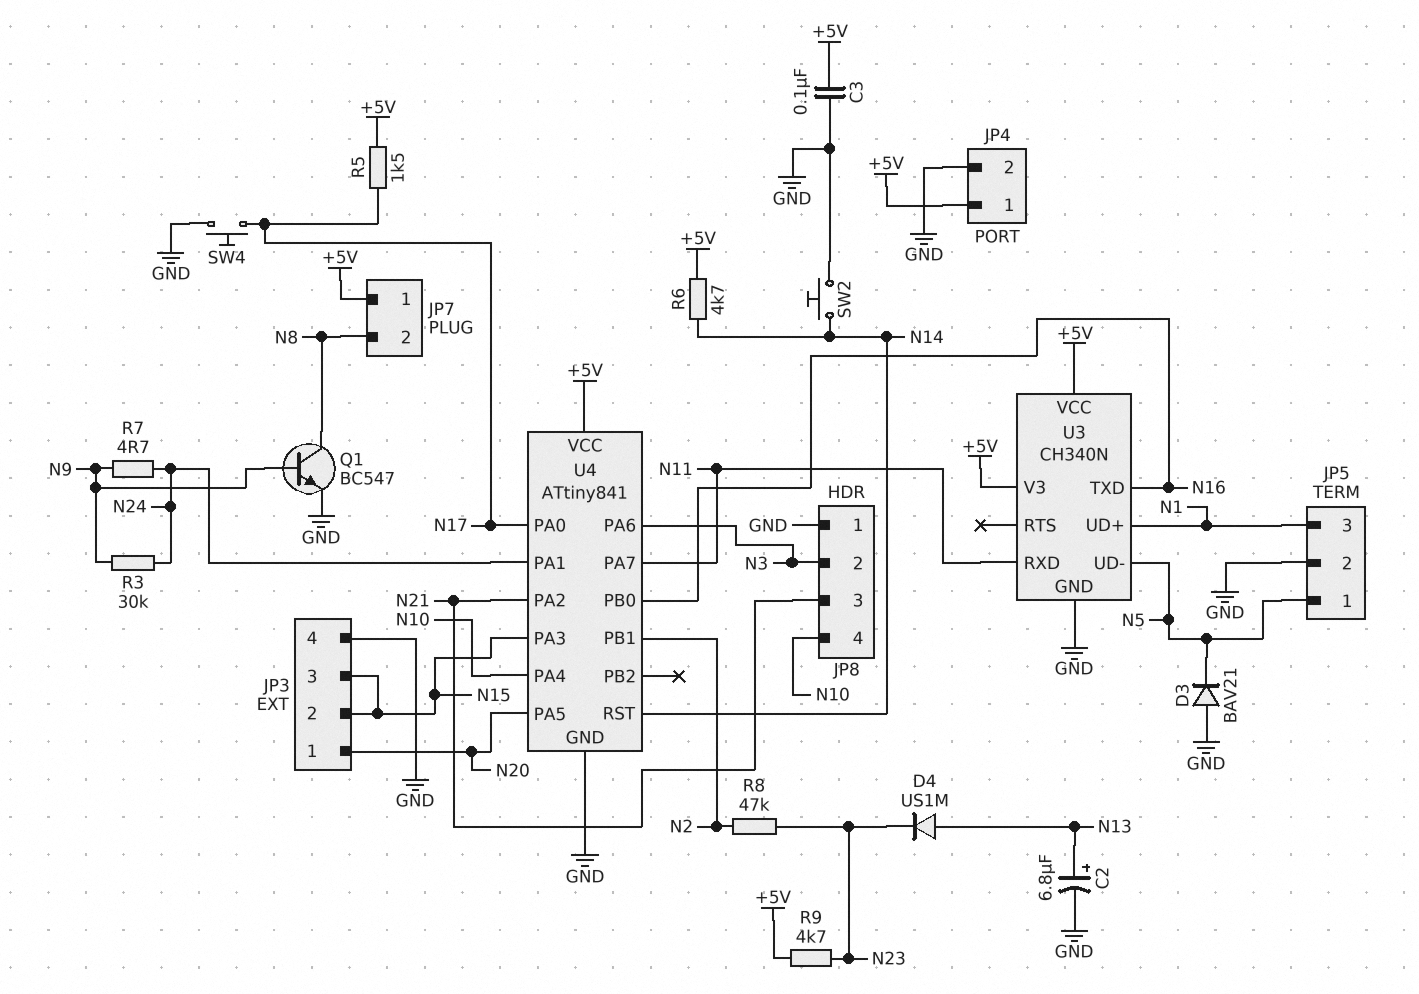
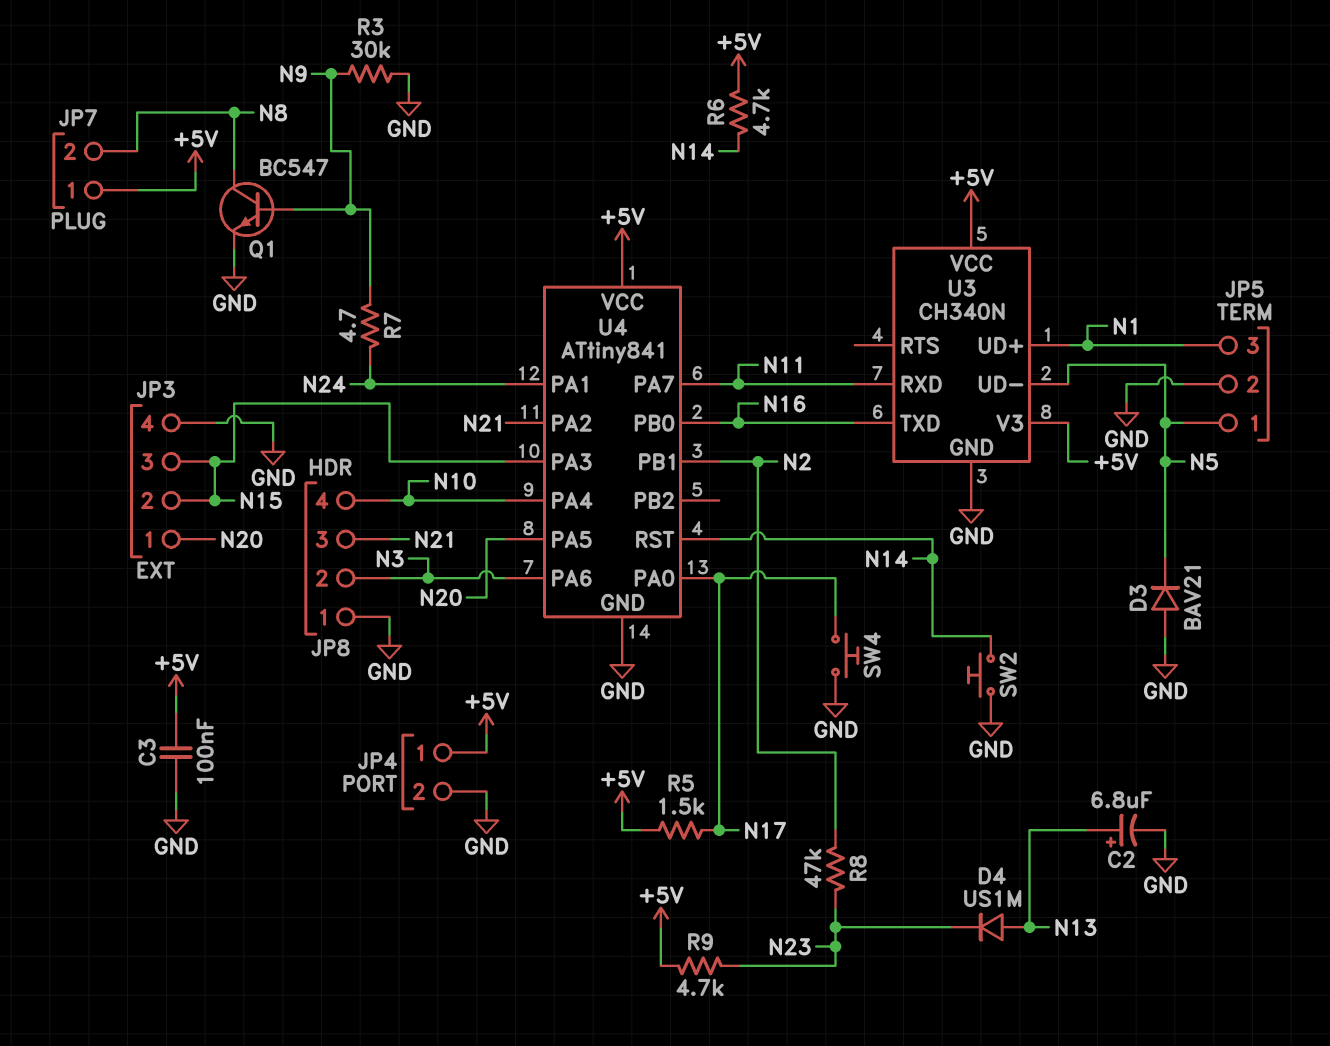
R3: 30k (N9, N24) -> 30k (GND, N9)

